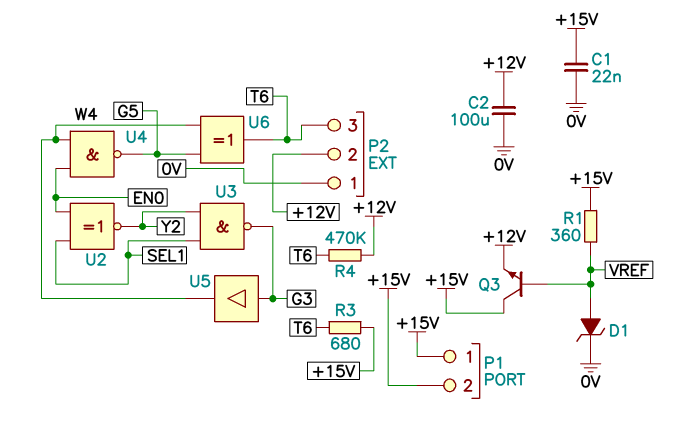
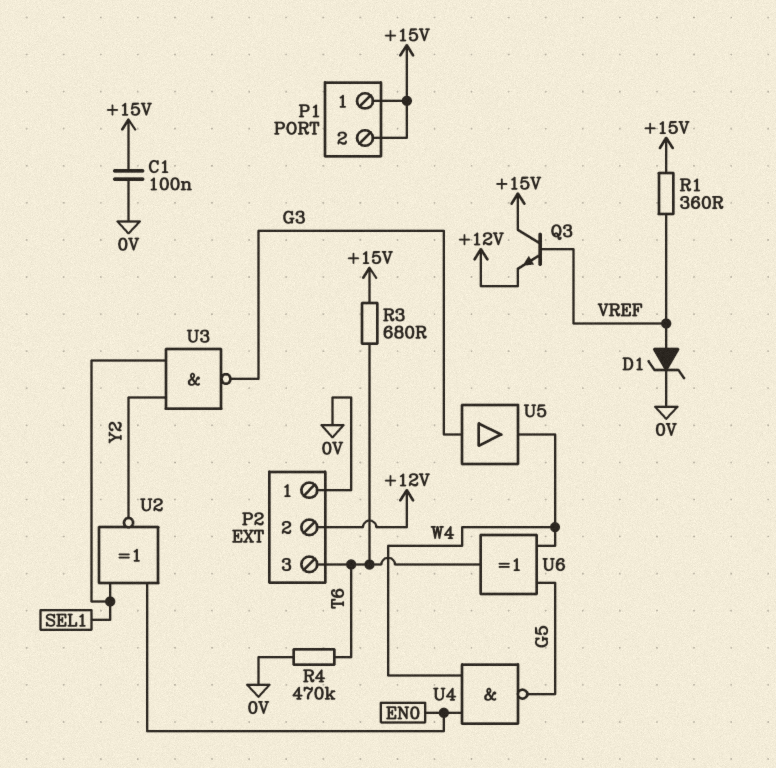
C1: 22nF (+15V, 0V) -> 100nF (+15V, 0V)
C2: 100uF (+12V, 0V) -> none
R4: 470k (+12V, T6) -> 470k (0V, T6)

